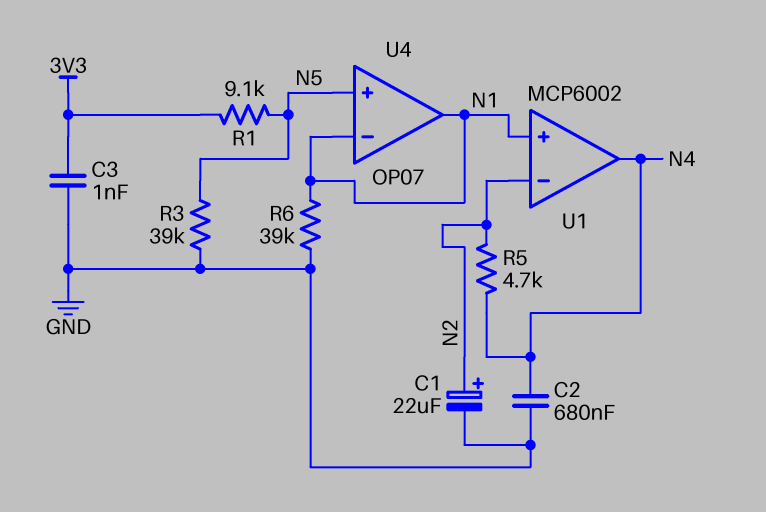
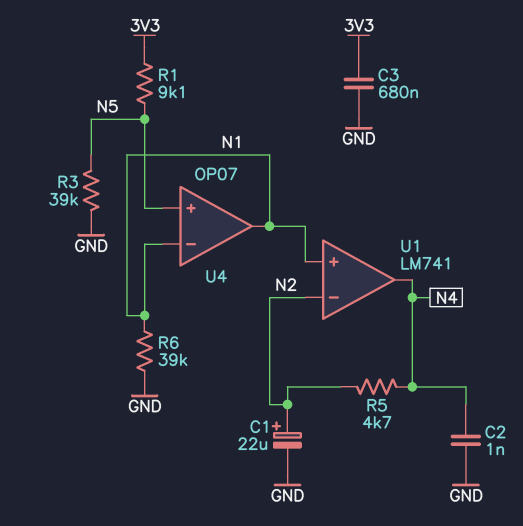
C2: 680nF (GND, N4) -> 1nF (GND, N4)
C3: 1nF (3V3, GND) -> 680nF (3V3, GND)
U1: MCP6002 -> LM741

